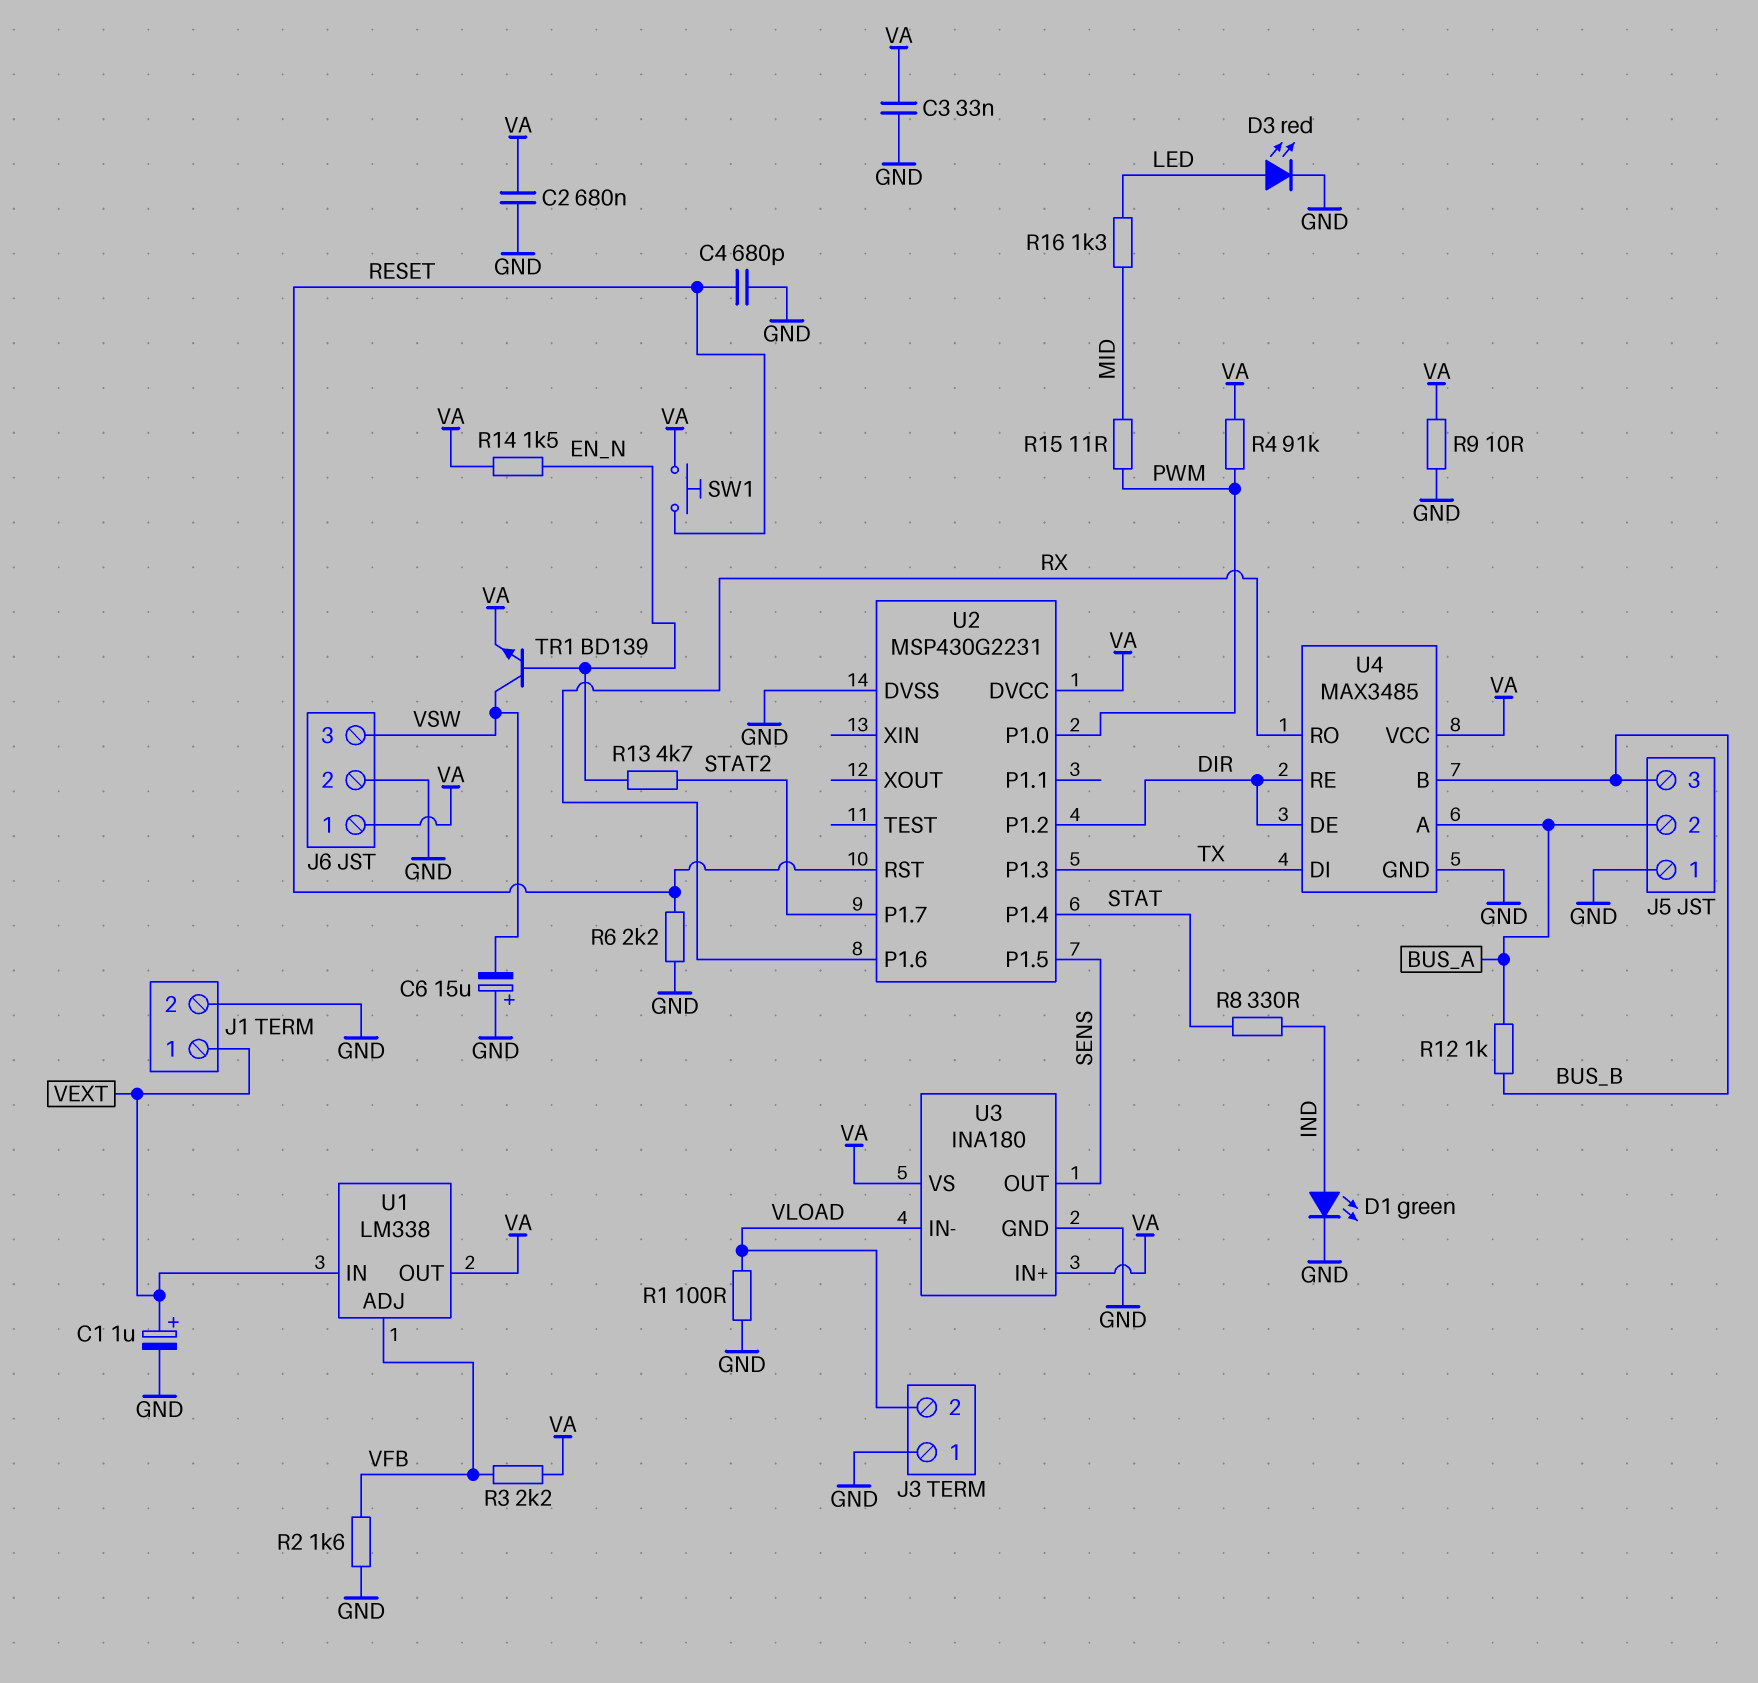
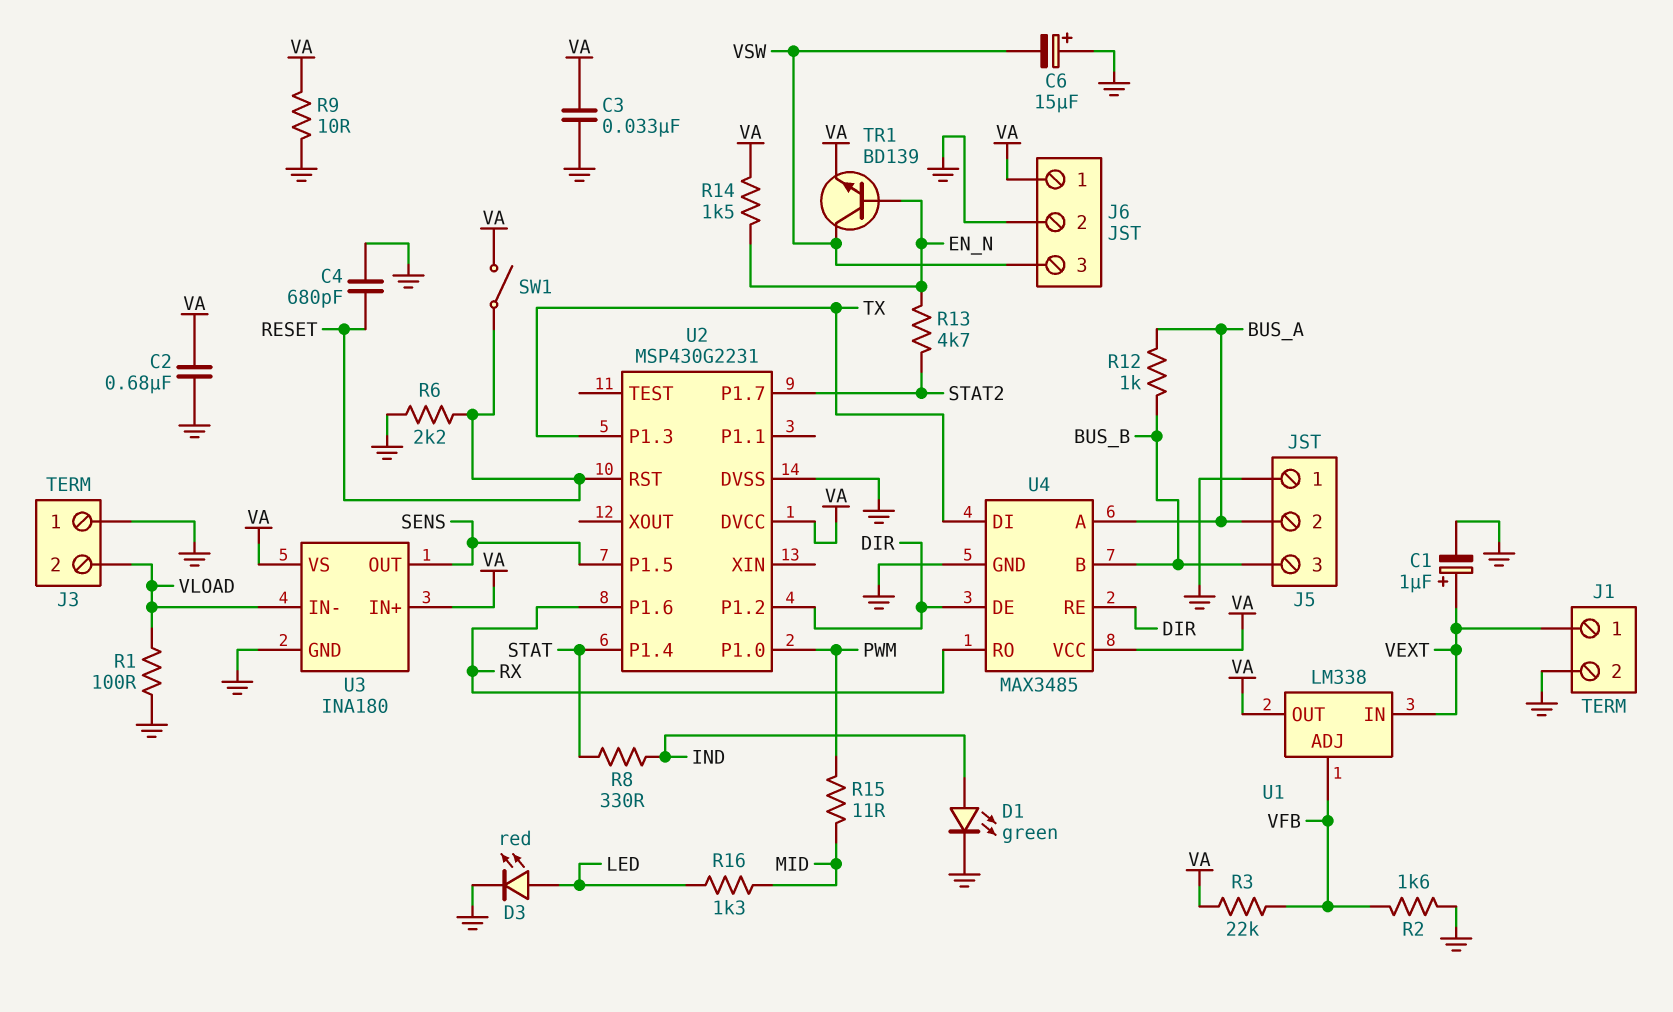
R3: 2.2k (VA, VFB) -> 22k (VA, VFB)
R4: 91k (PWM, VA) -> none
SW1: button (RESET, VA) -> switch (RESET, VA)

